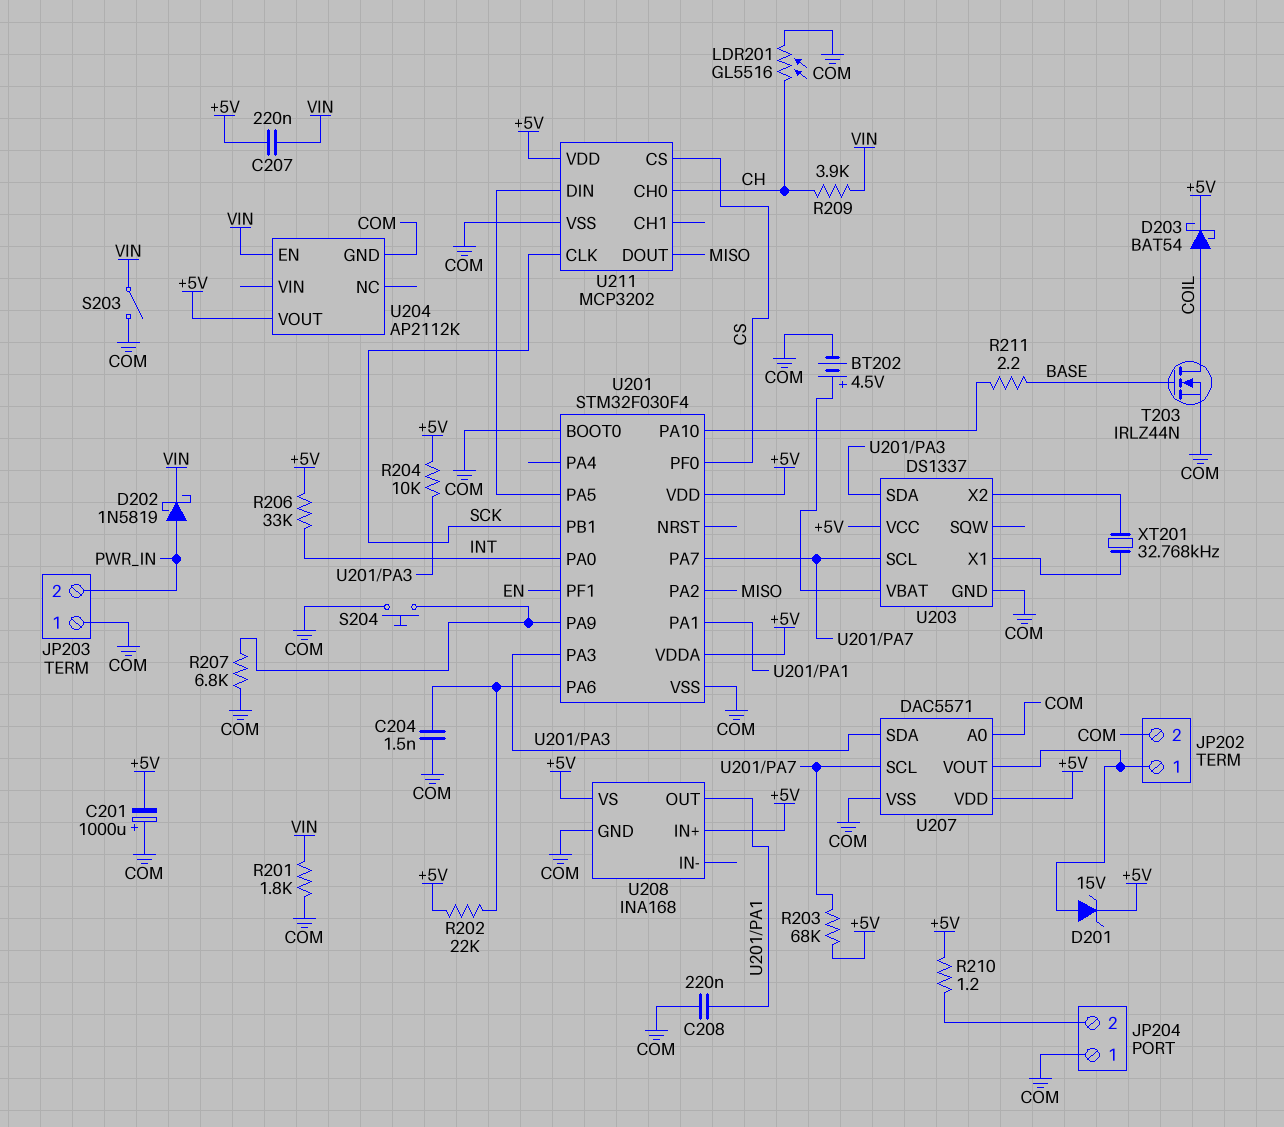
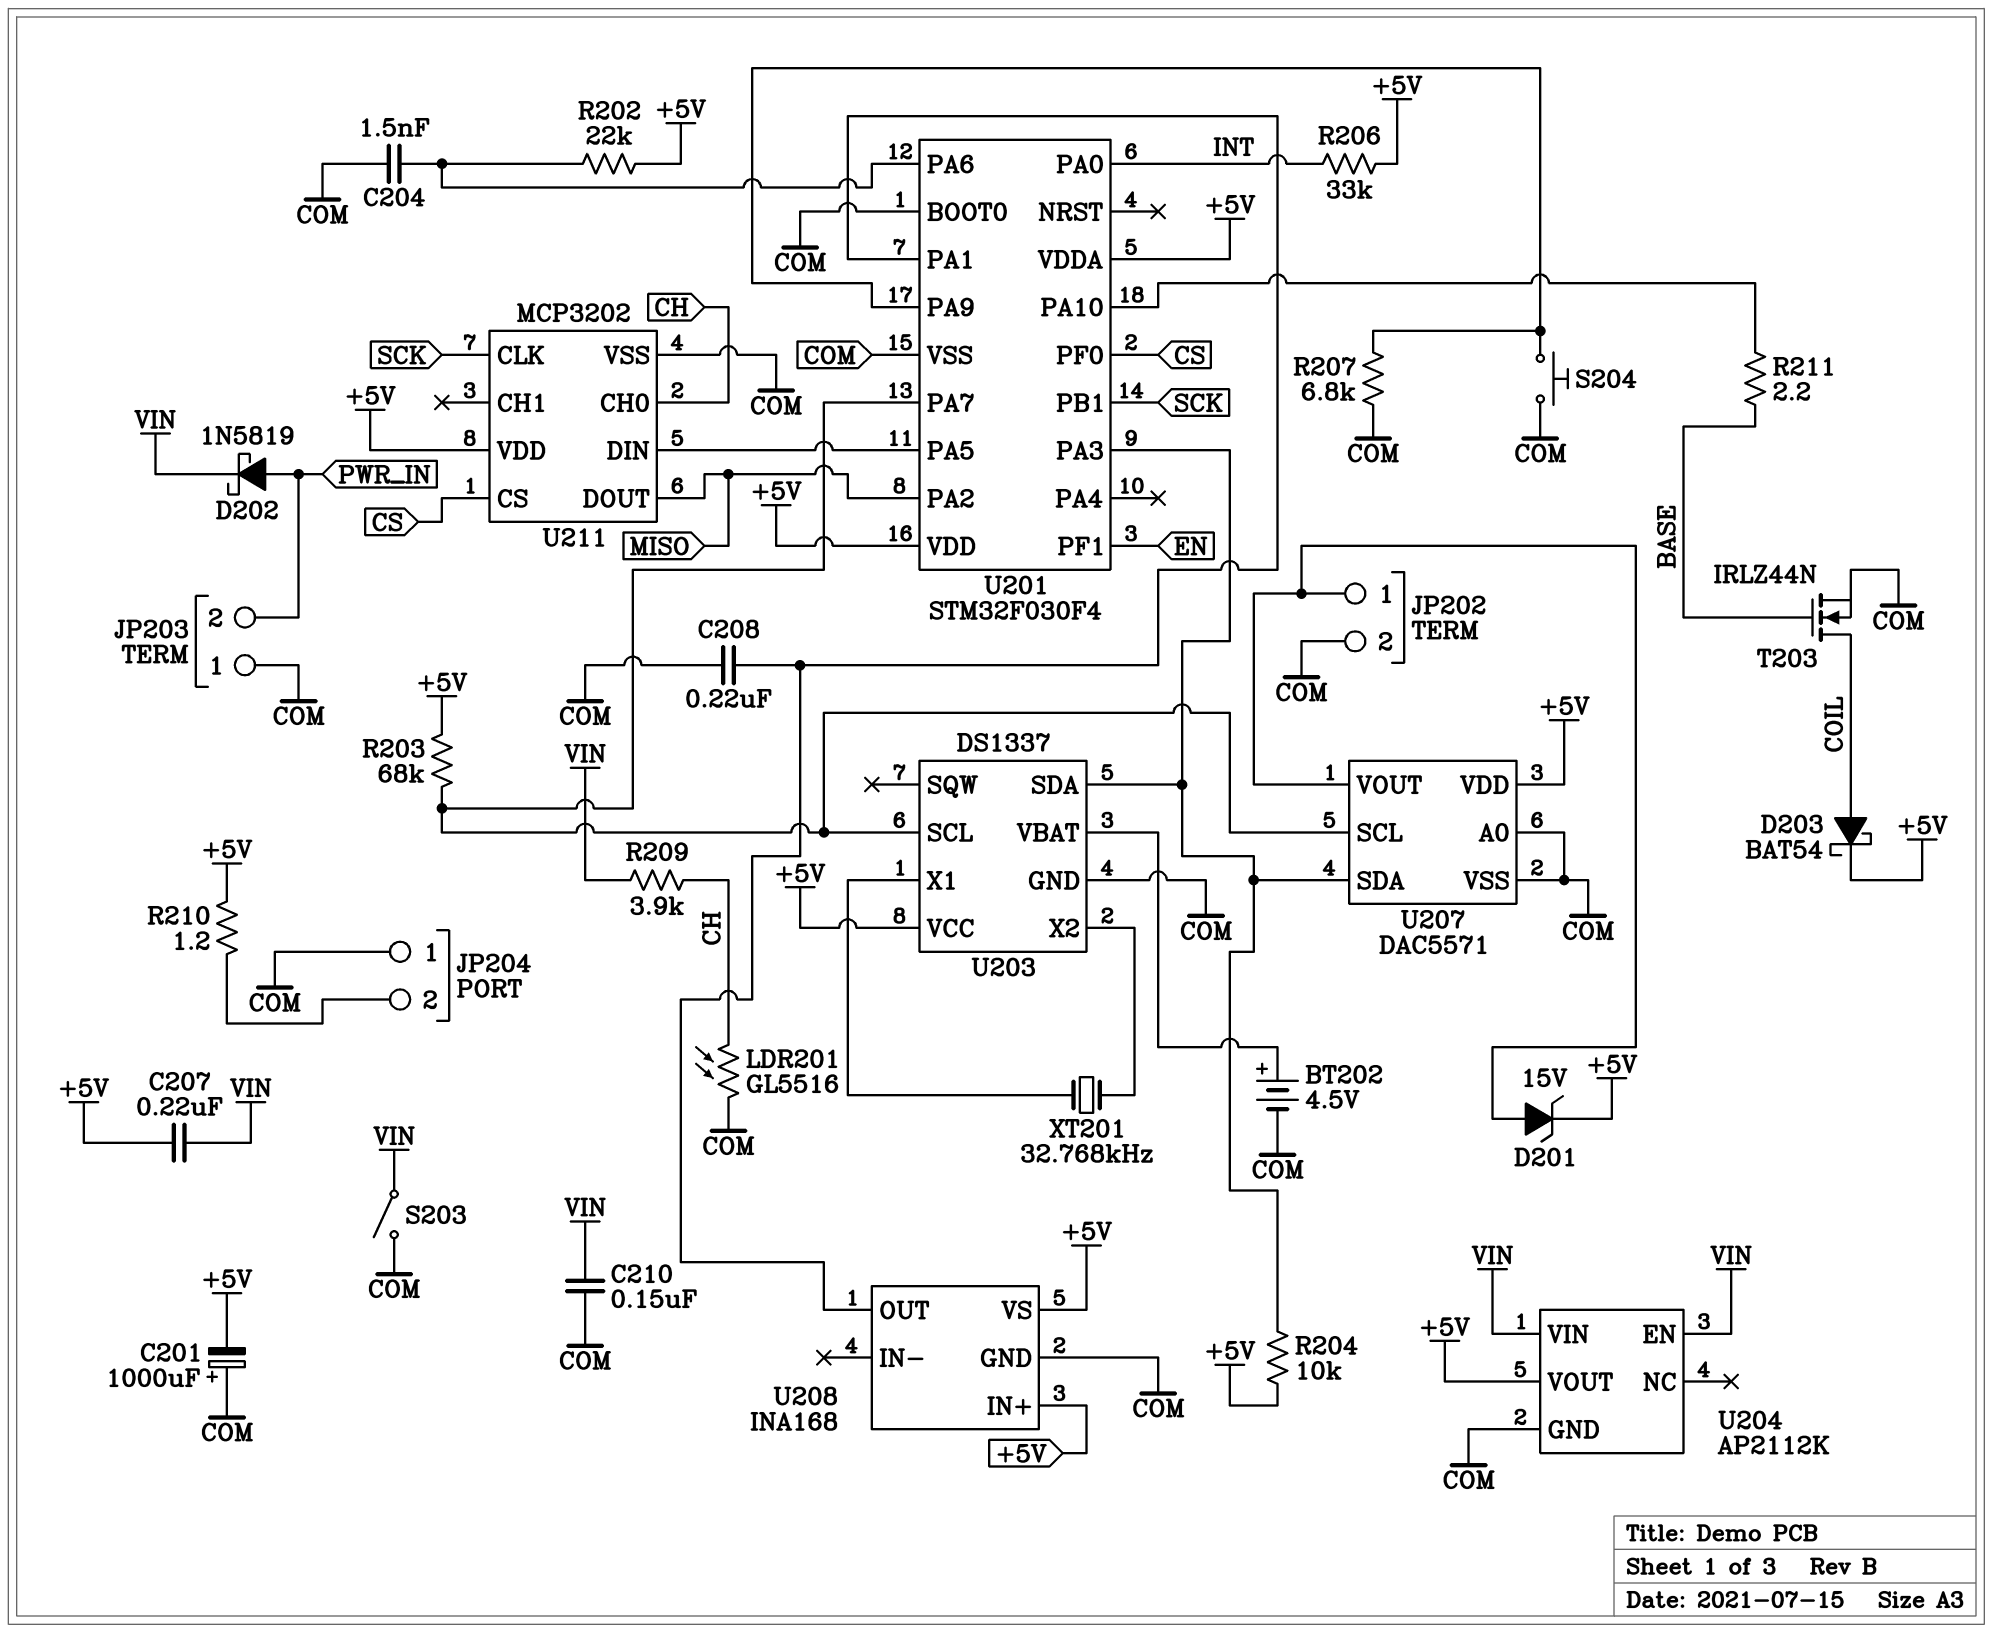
C210: none -> 150nF (COM, VIN)
R201: 1.8k (COM, VIN) -> none
U204 pin VIN: none -> VIN

